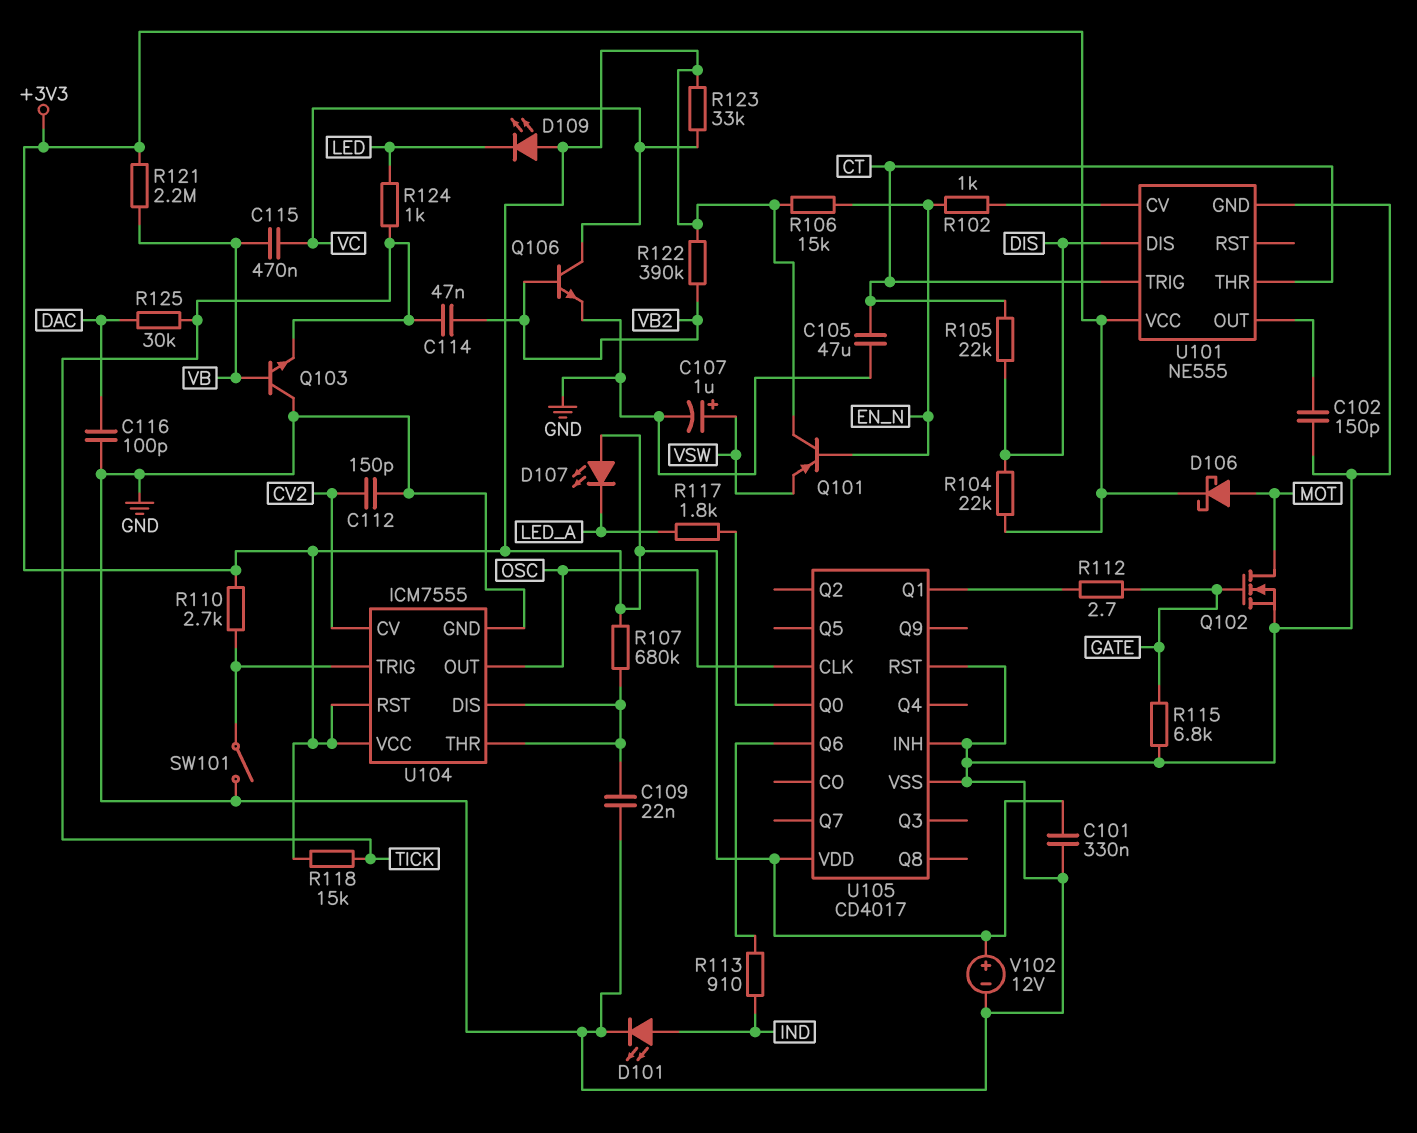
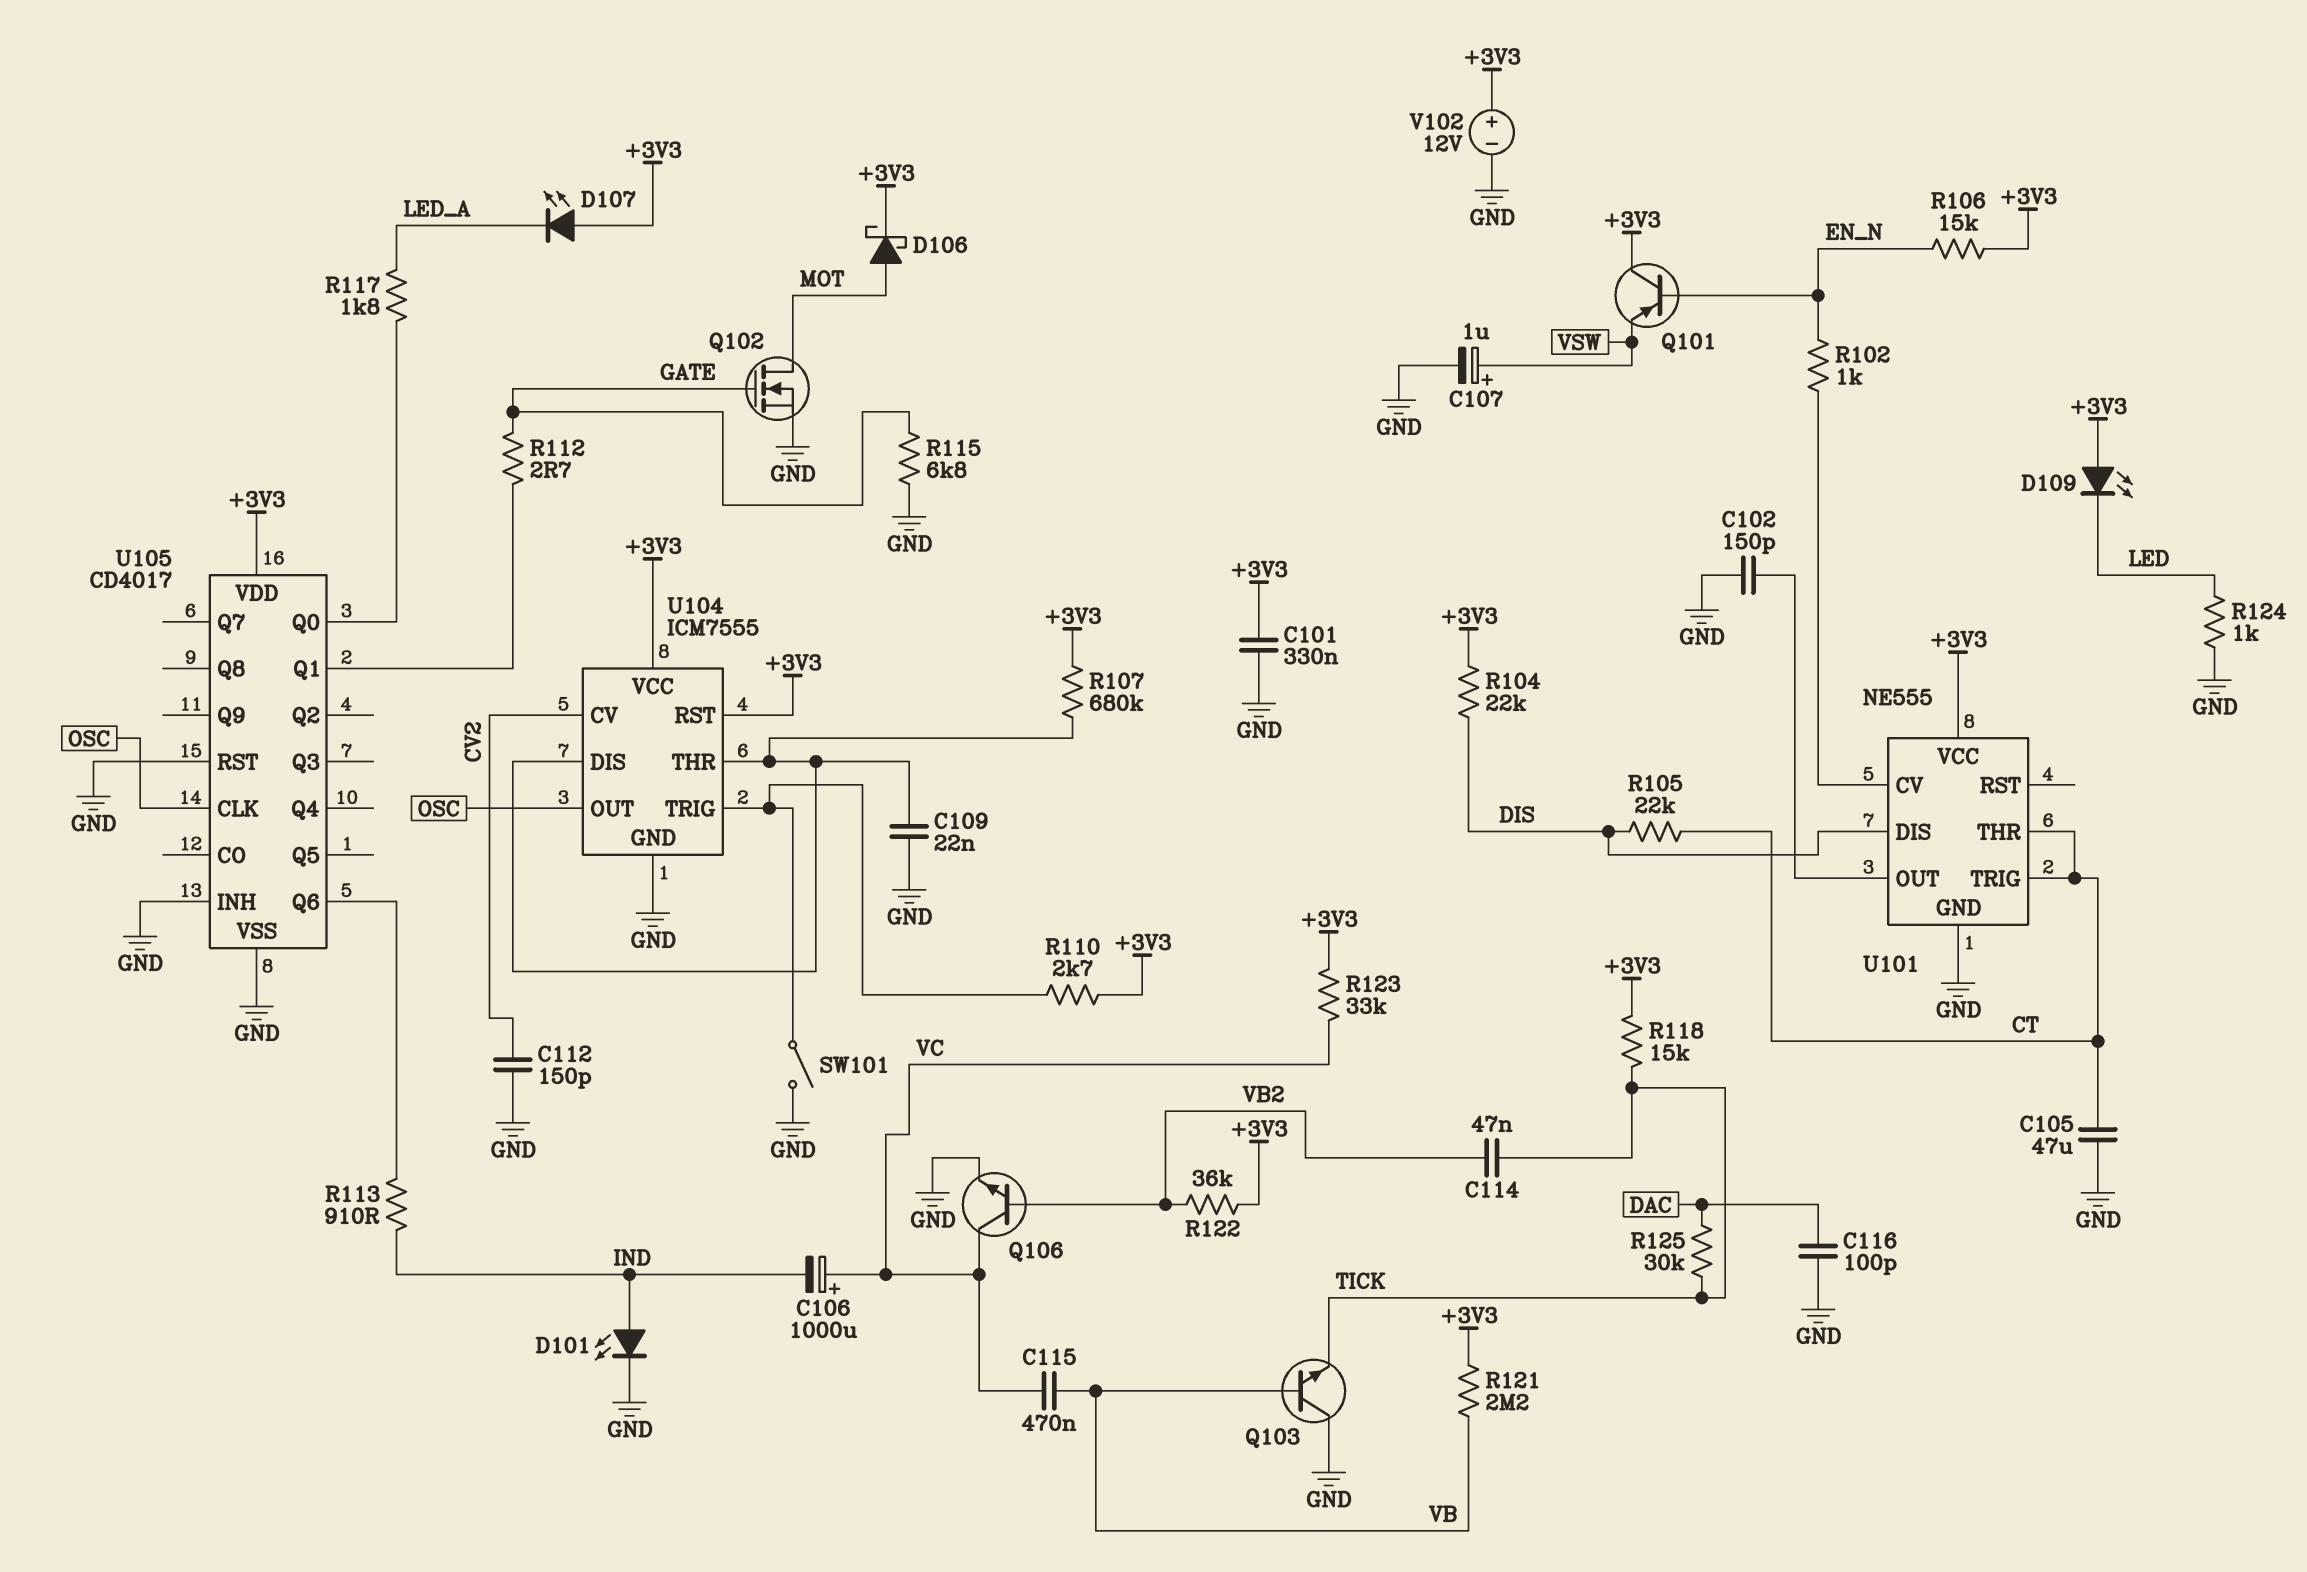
C106: none -> 1000uF (plus VC, minus IND)
R122: 390k (+3V3, VB2) -> 36k (+3V3, VB2)
R124: 1k (LED, TICK) -> 1k (GND, LED)

